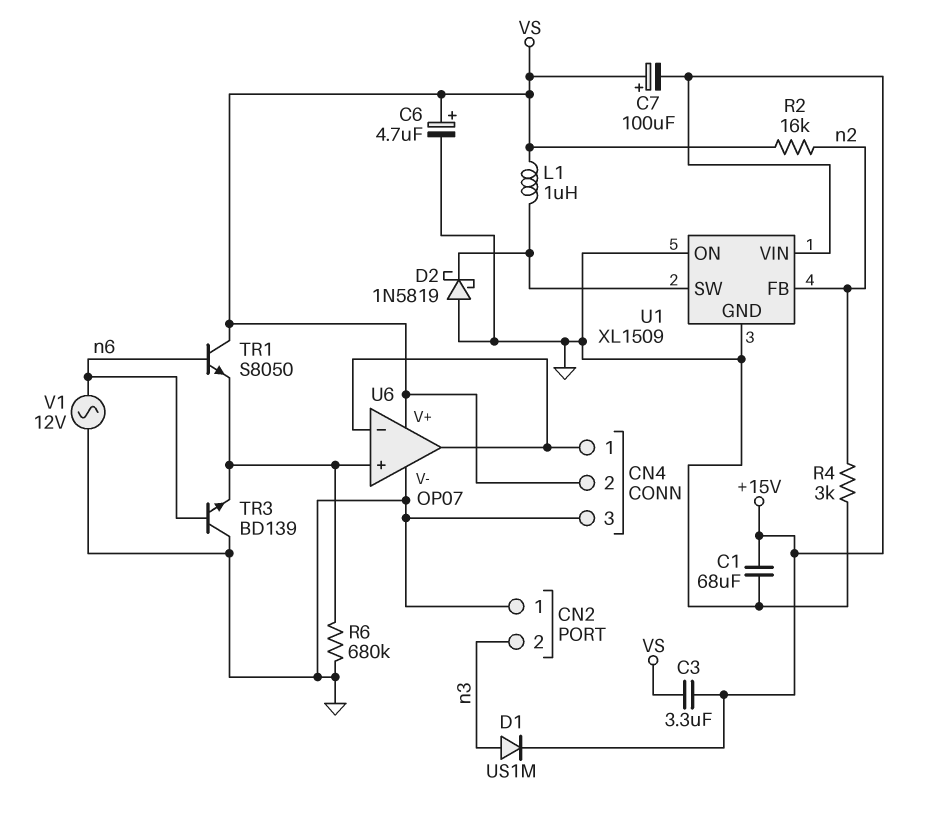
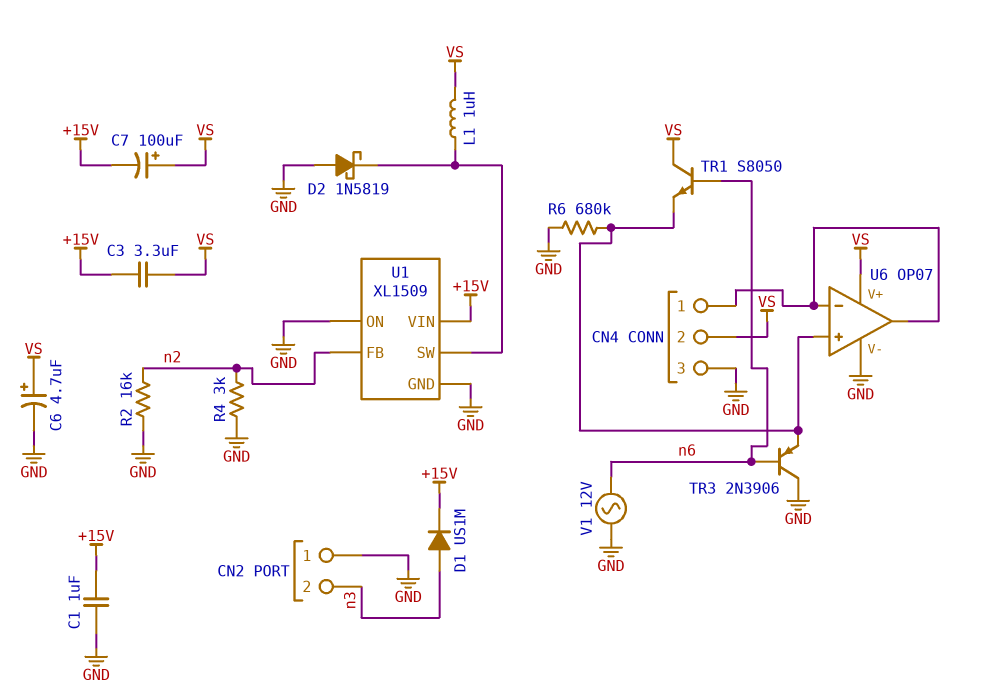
C1: 68uF (+15V, GND) -> 1uF (+15V, GND)
R2: 16k (VS, n2) -> 16k (GND, n2)
TR3: NPN BD139 (B n6, C GND, E U6/in+) -> PNP 2N3906 (B n6, C GND, E U6/in+)

